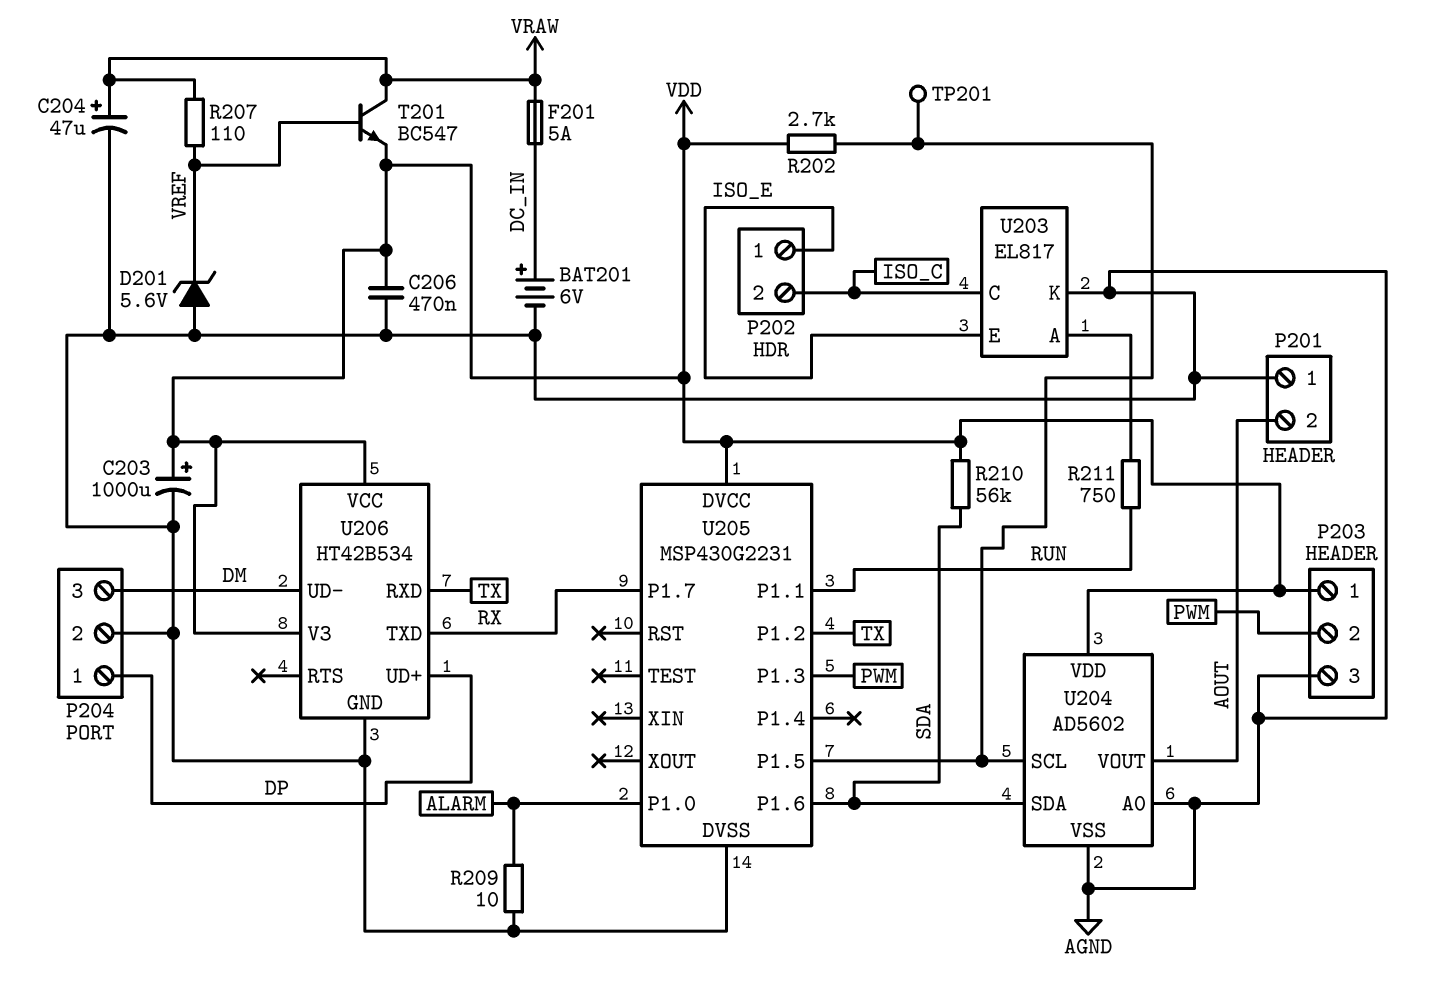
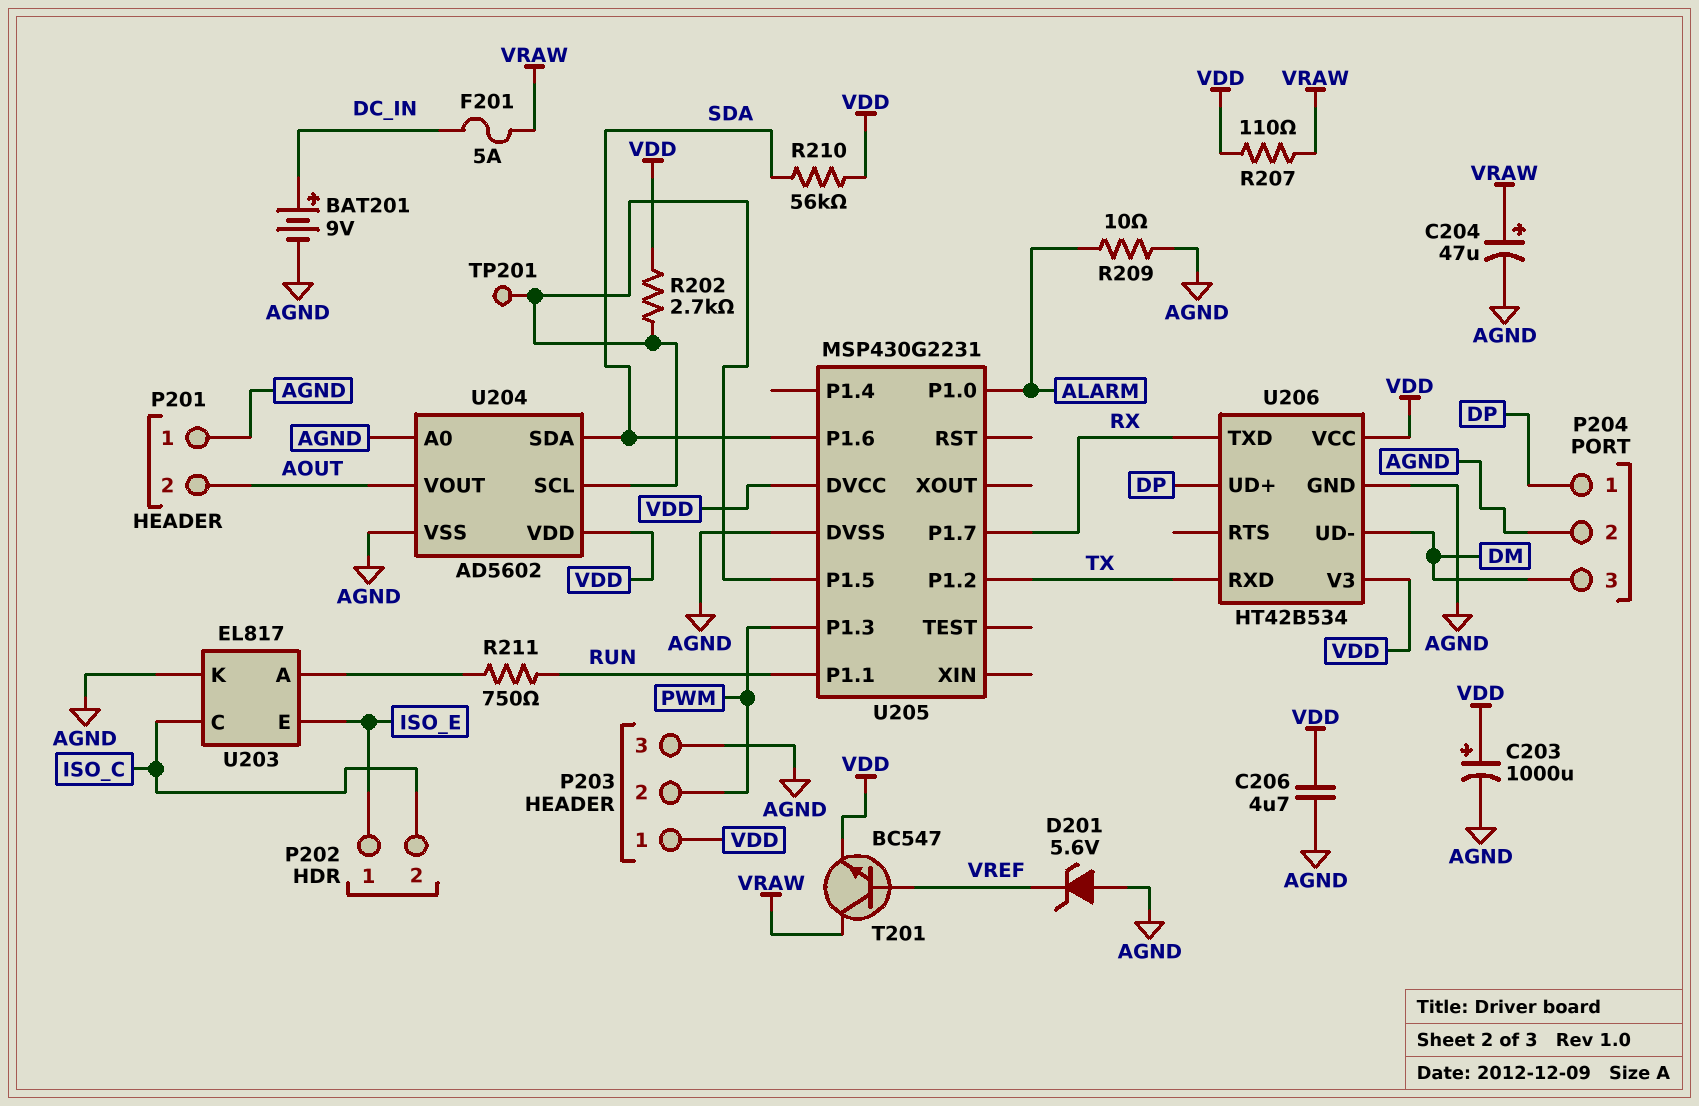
BAT201: 6V (plus DC_IN, minus AGND) -> 9V (plus DC_IN, minus AGND)
C206: 470nF (AGND, VDD) -> 4.7uF (AGND, VDD)
R207: 110 (VRAW, VREF) -> 110 (VDD, VRAW)

